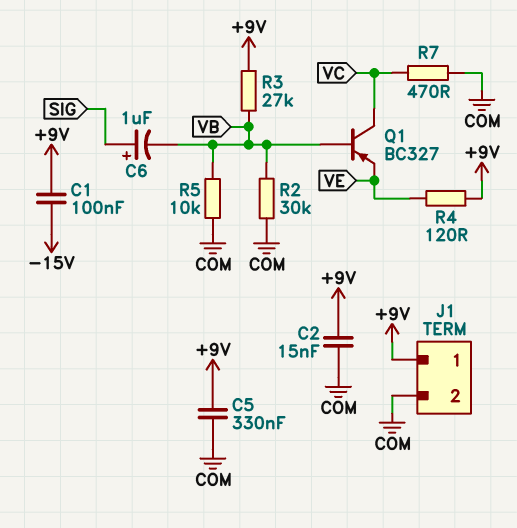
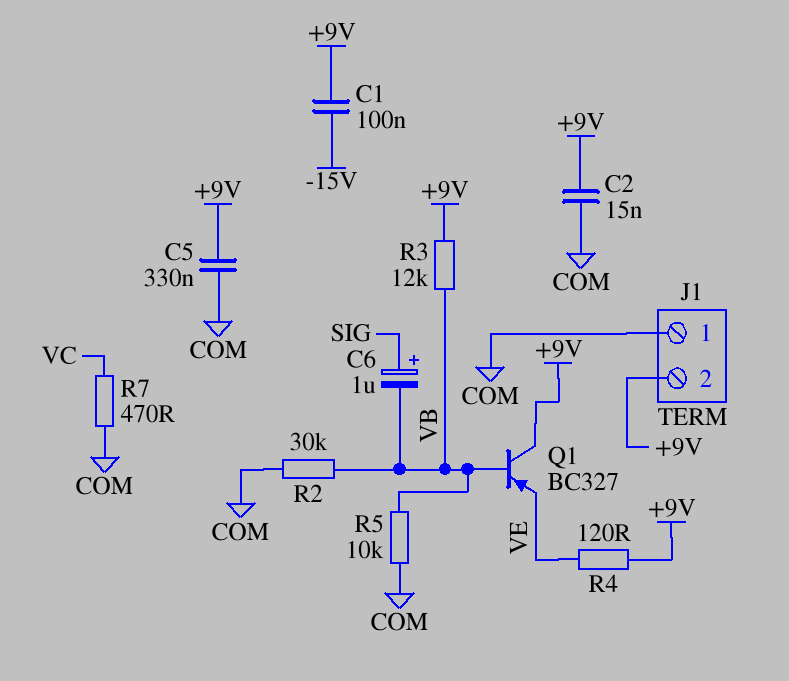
J1 pin 1: +9V -> COM
J1 pin 2: COM -> +9V
Q1: PNP BC327 (B VB, C VC, E VE) -> PNP BC327 (B VB, C +9V, E VE)
R3: 27k (+9V, VB) -> 12k (+9V, VB)

